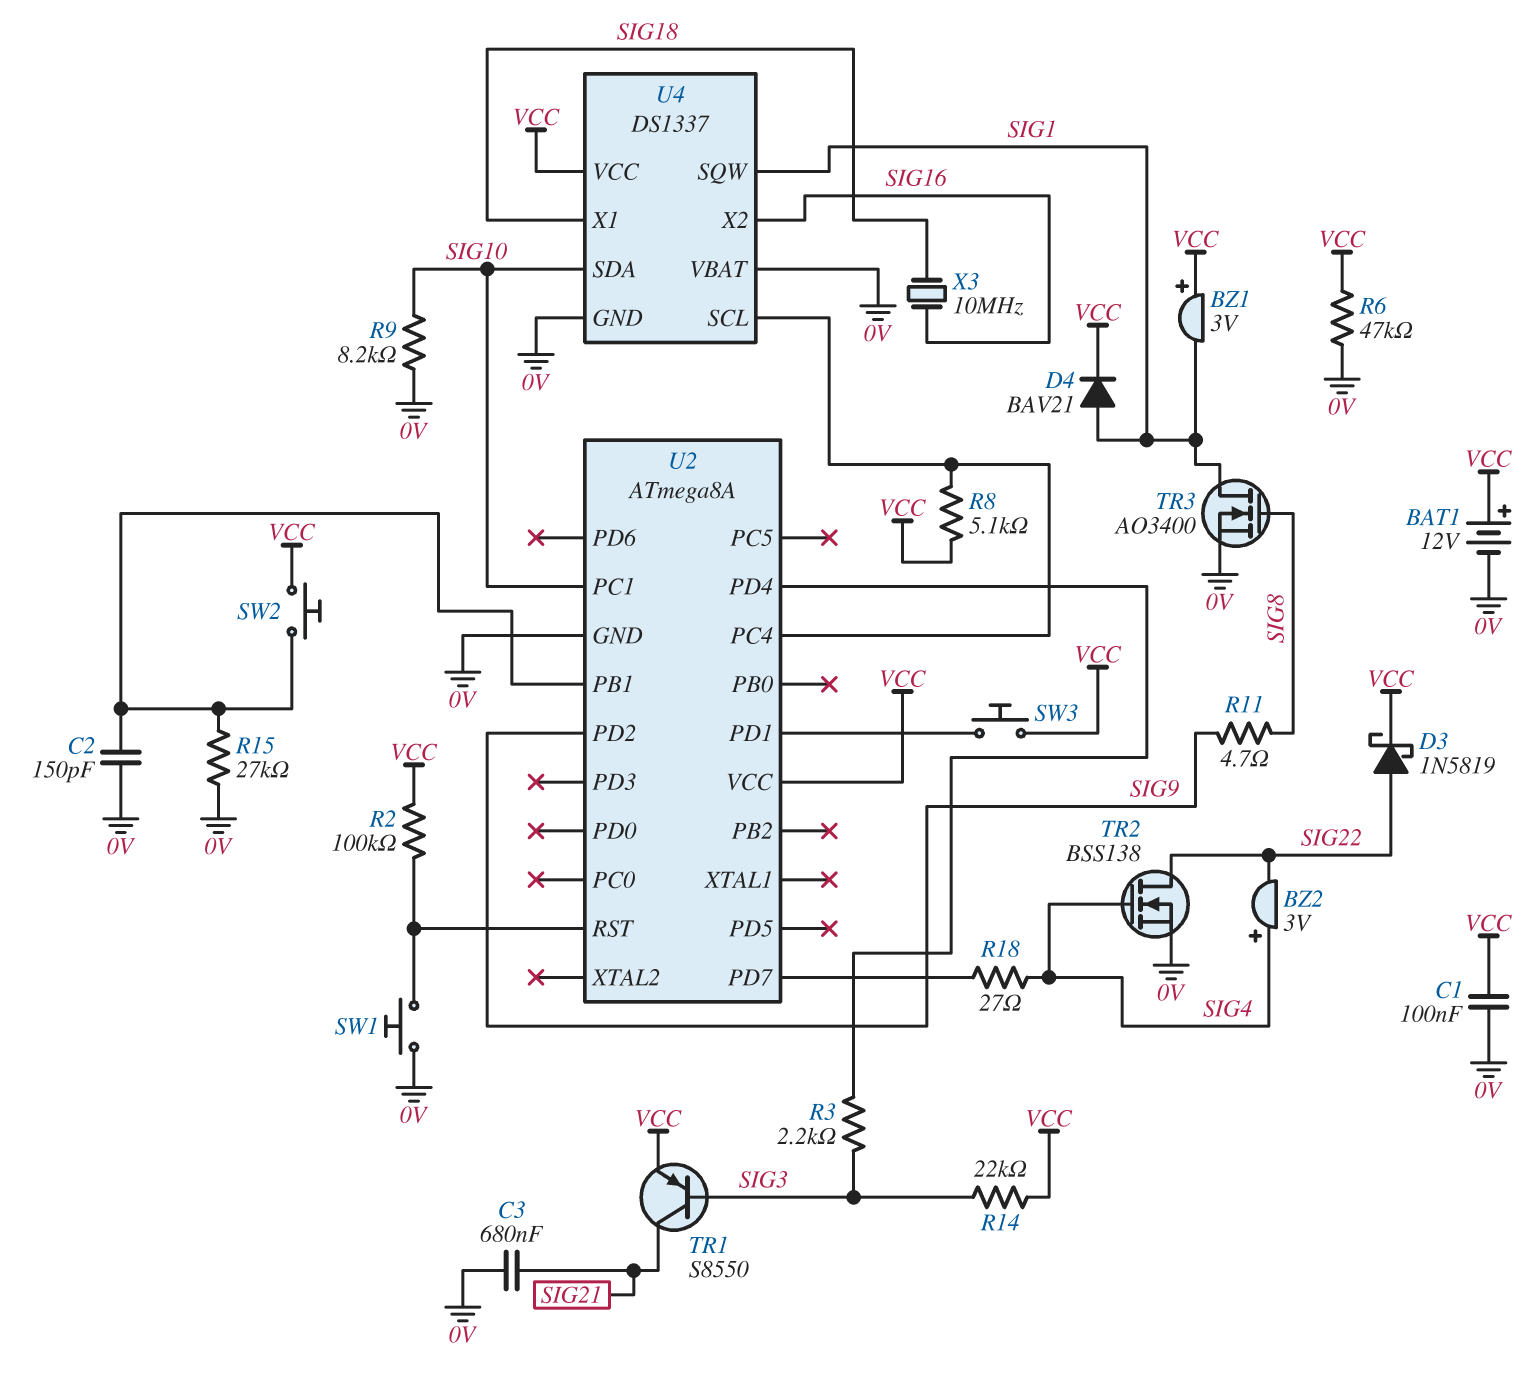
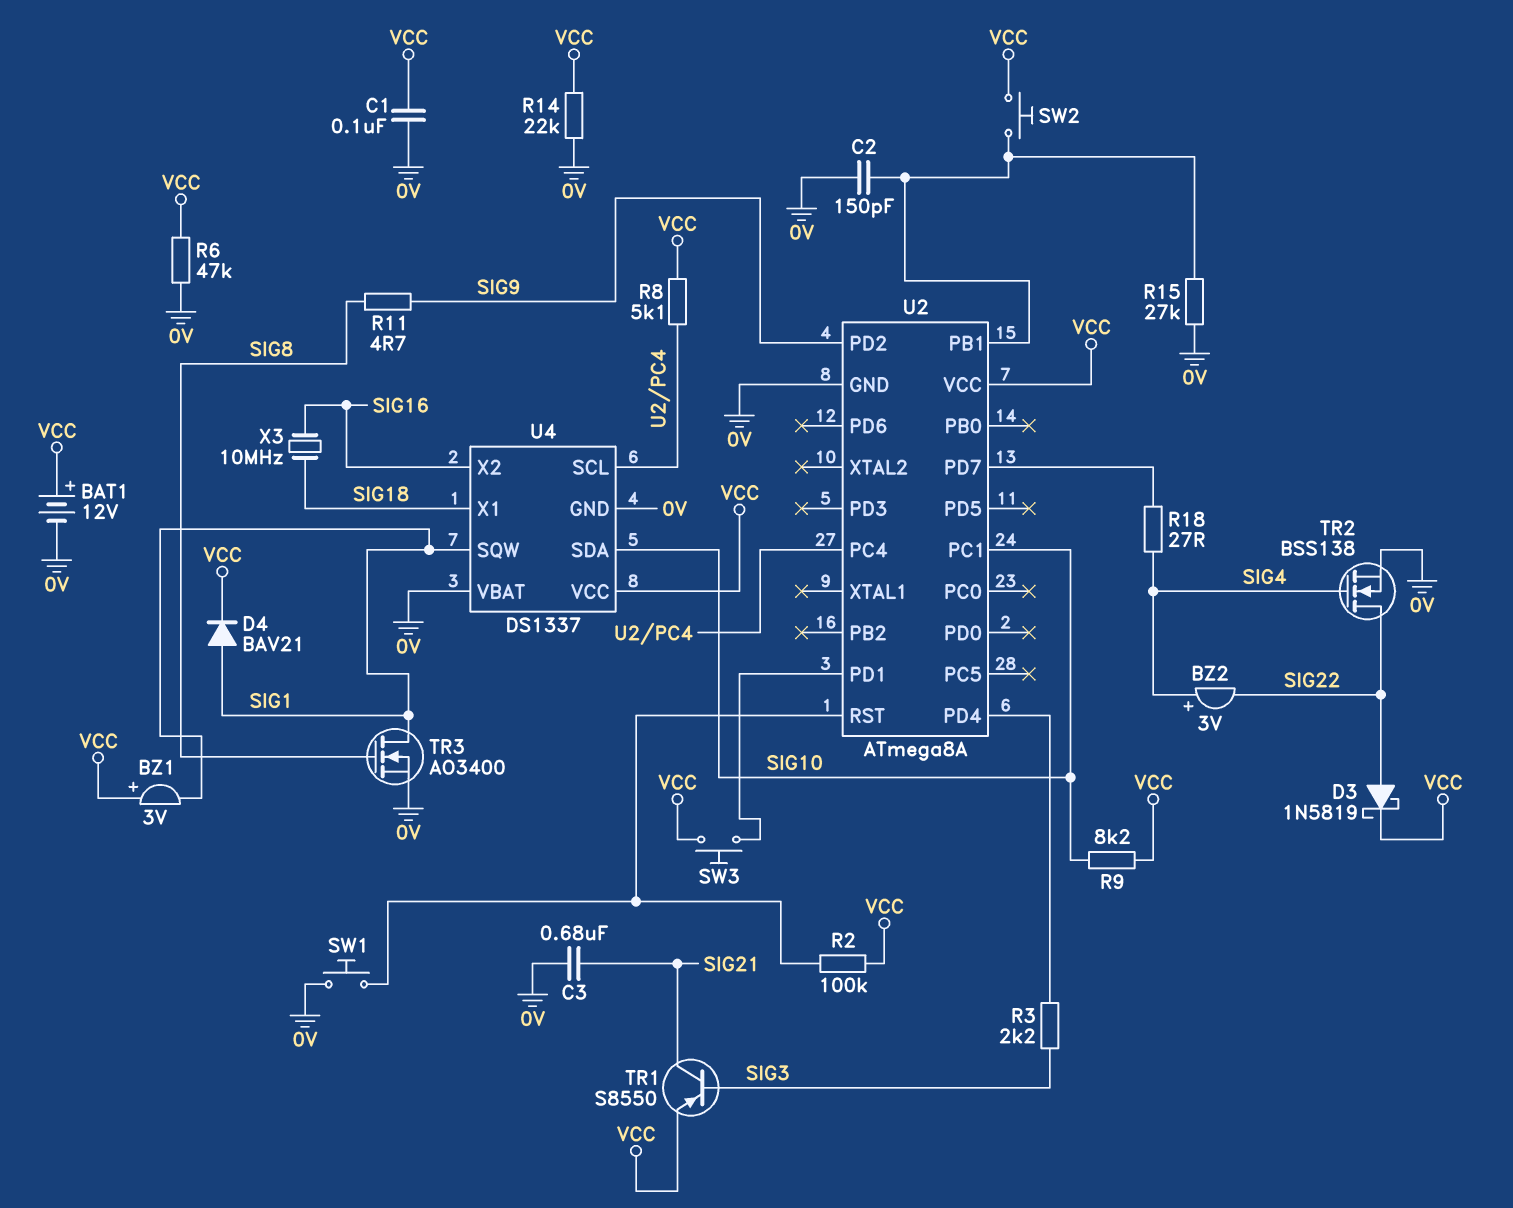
R9: 8.2k (0V, SIG10) -> 8.2k (SIG10, VCC)
R14: 22k (SIG3, VCC) -> 22k (0V, VCC)

